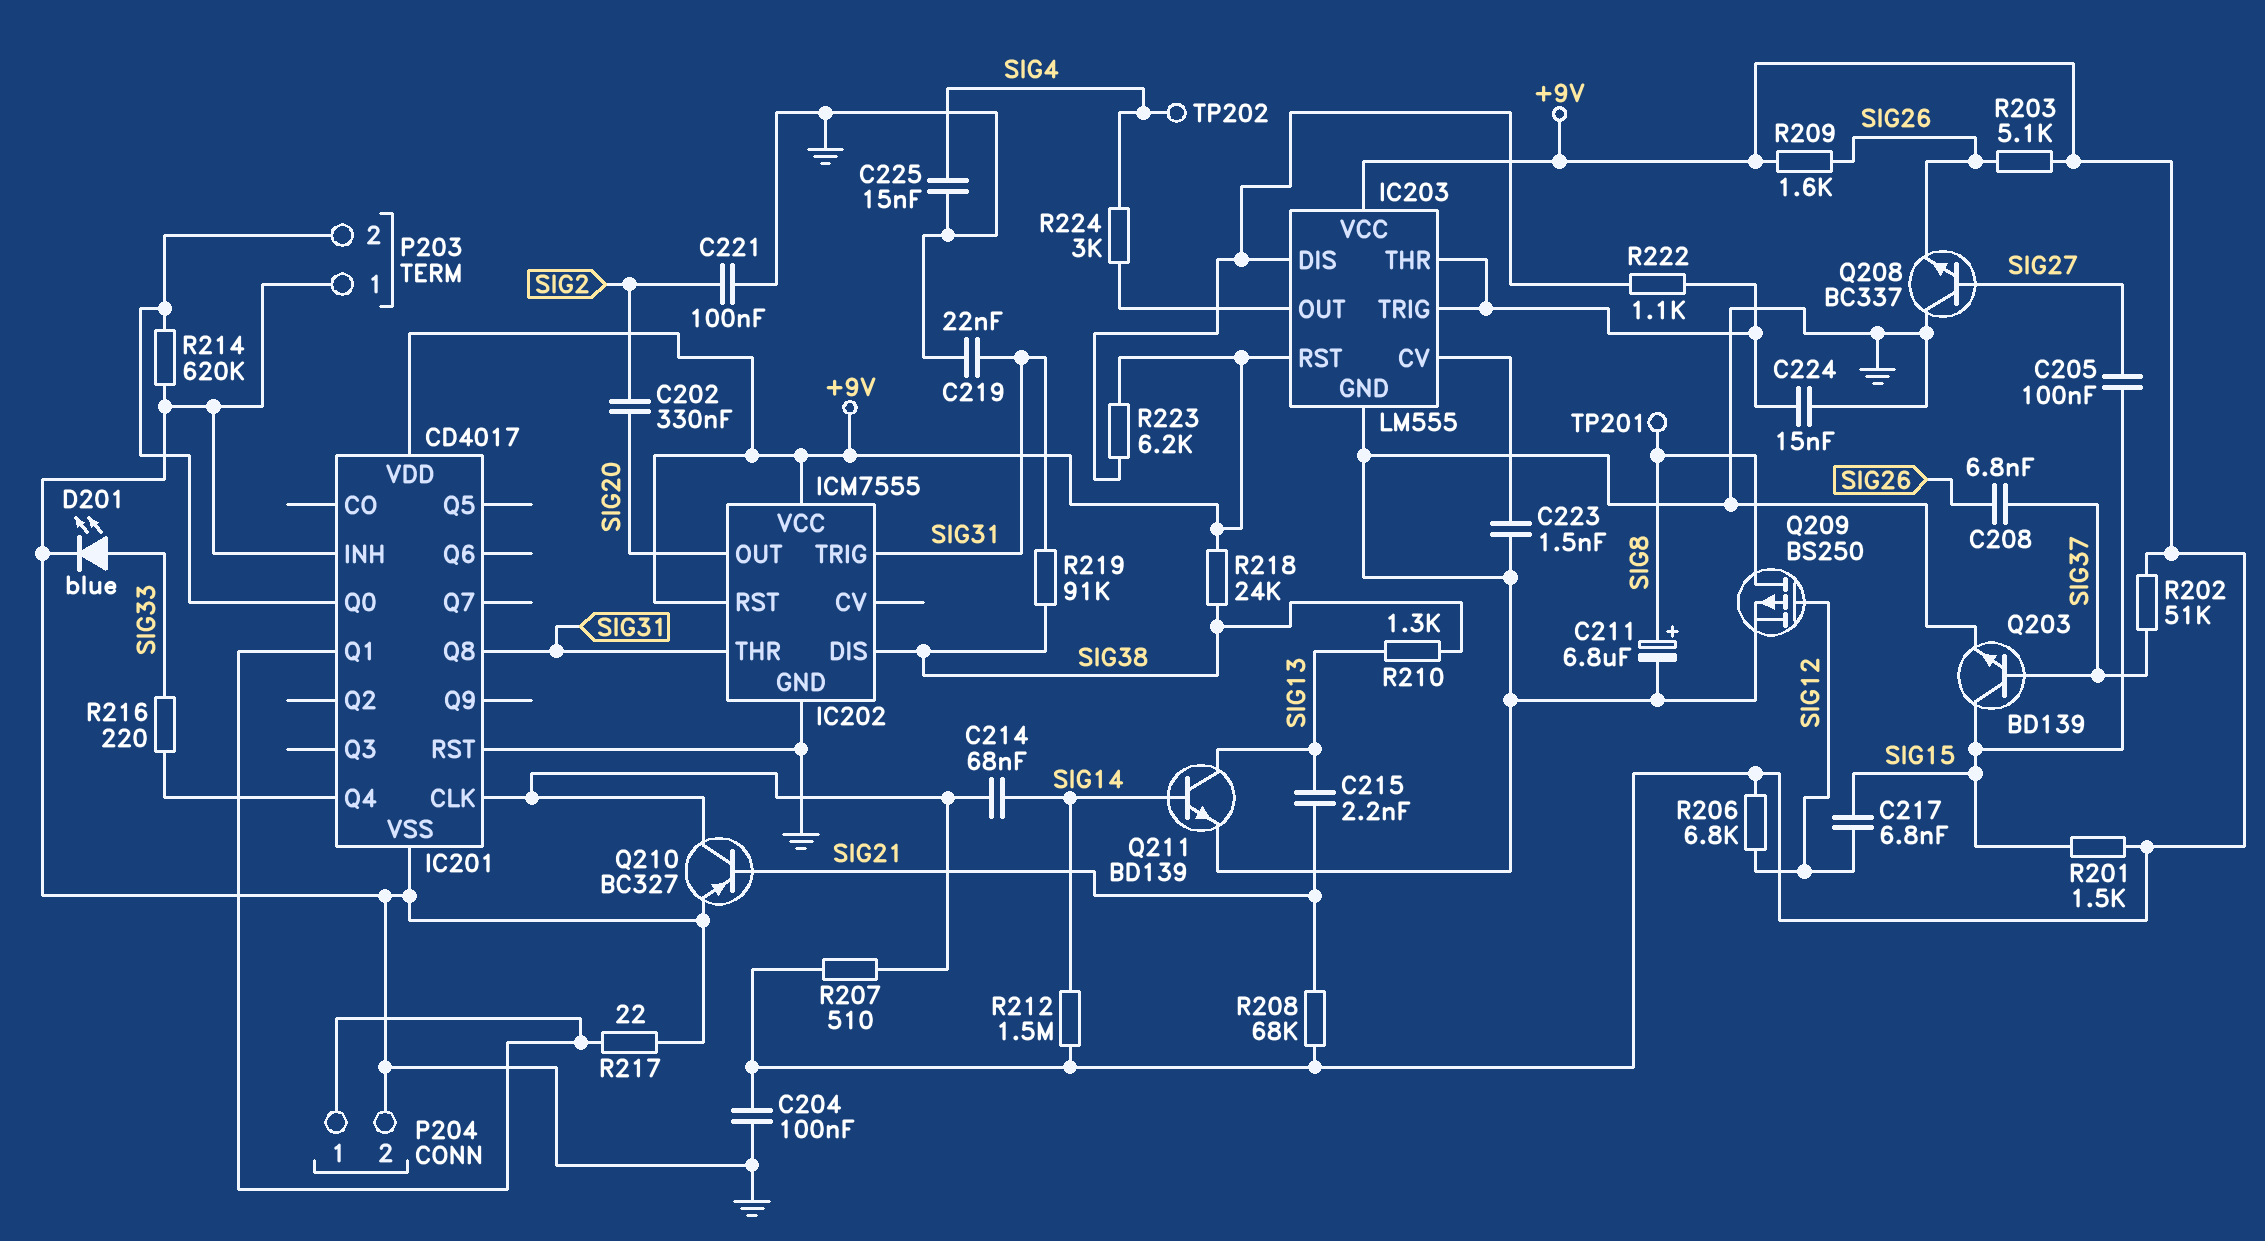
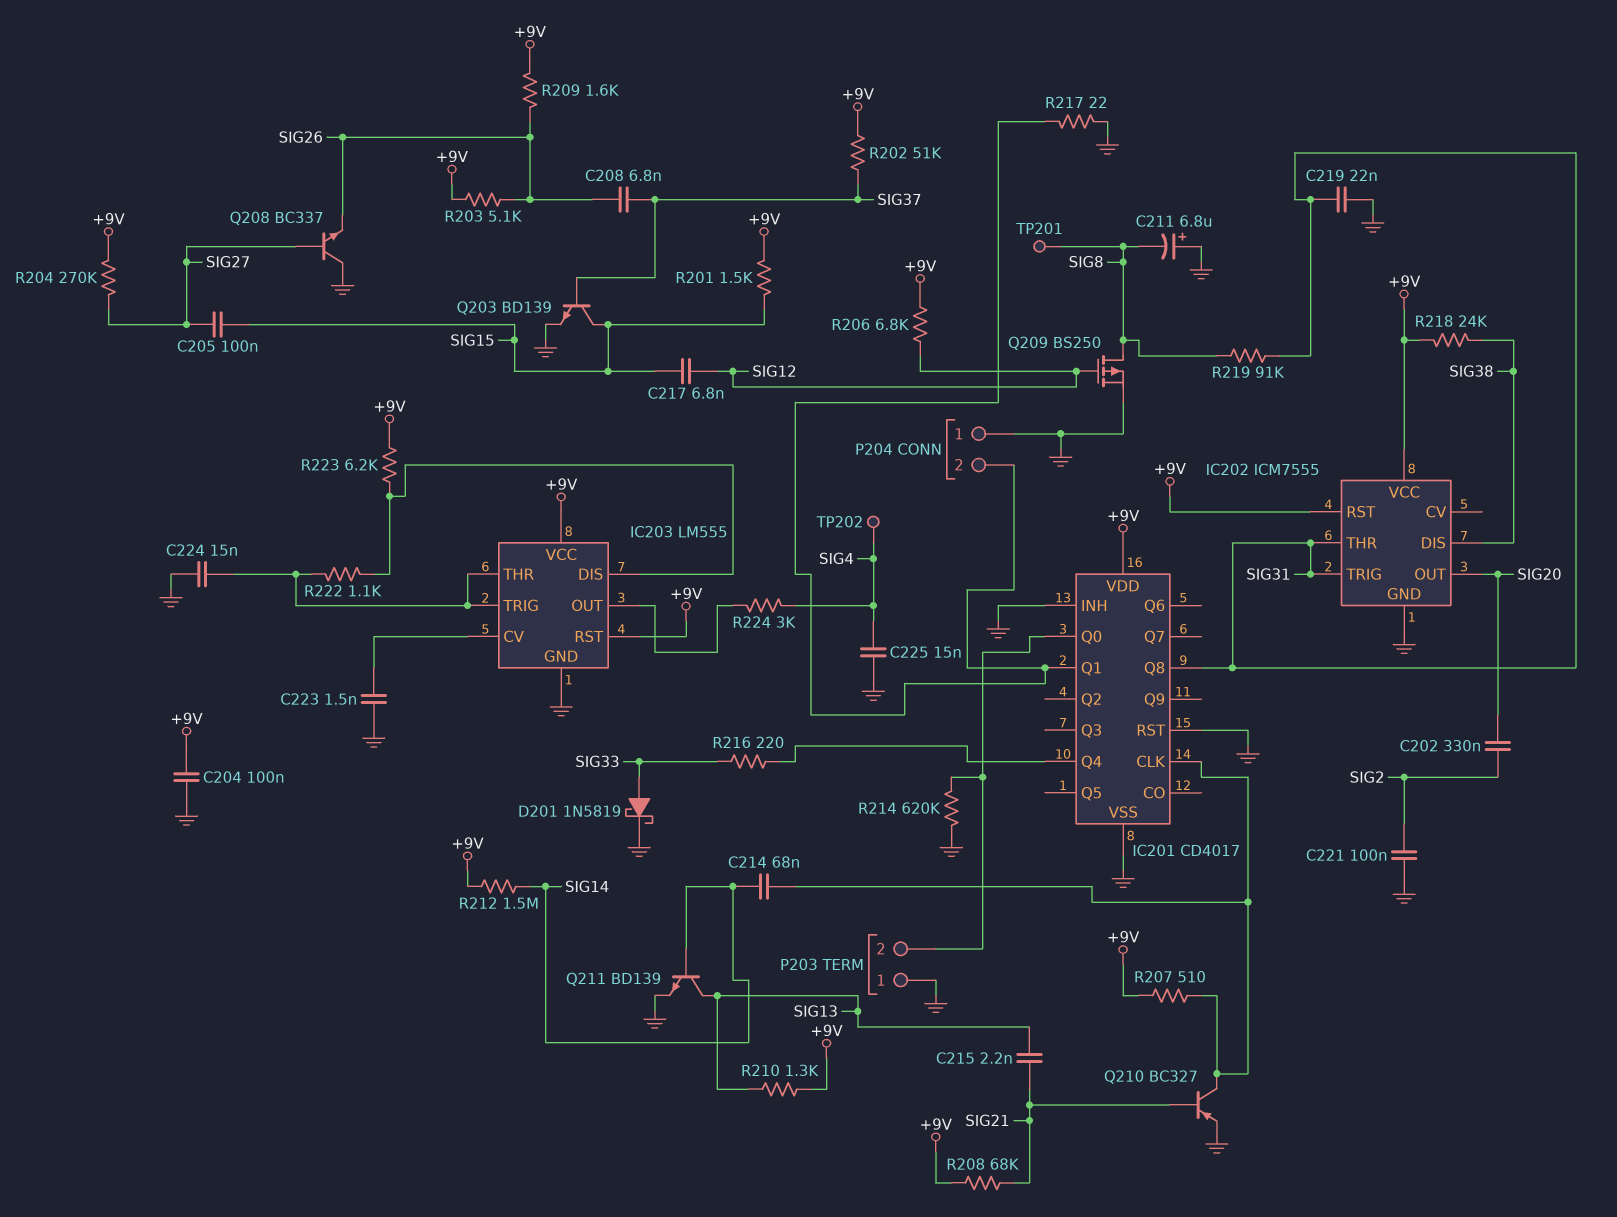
C211: 6.8uF (plus SIG8, minus GND) -> 6.8uF (plus GND, minus SIG8)
D201: LED blue (A SIG33, K GND) -> schottky 1N5819 (A SIG33, K GND)
P204 pin 1: IC201/Q1 -> GND
P204 pin 2: GND -> IC201/Q1
R204: none -> 270k (+9V, SIG27)
R210: 1.3k (SIG13, SIG38) -> 1.3k (+9V, SIG13)
R219: 91k (SIG31, SIG38) -> 91k (SIG8, SIG31)

